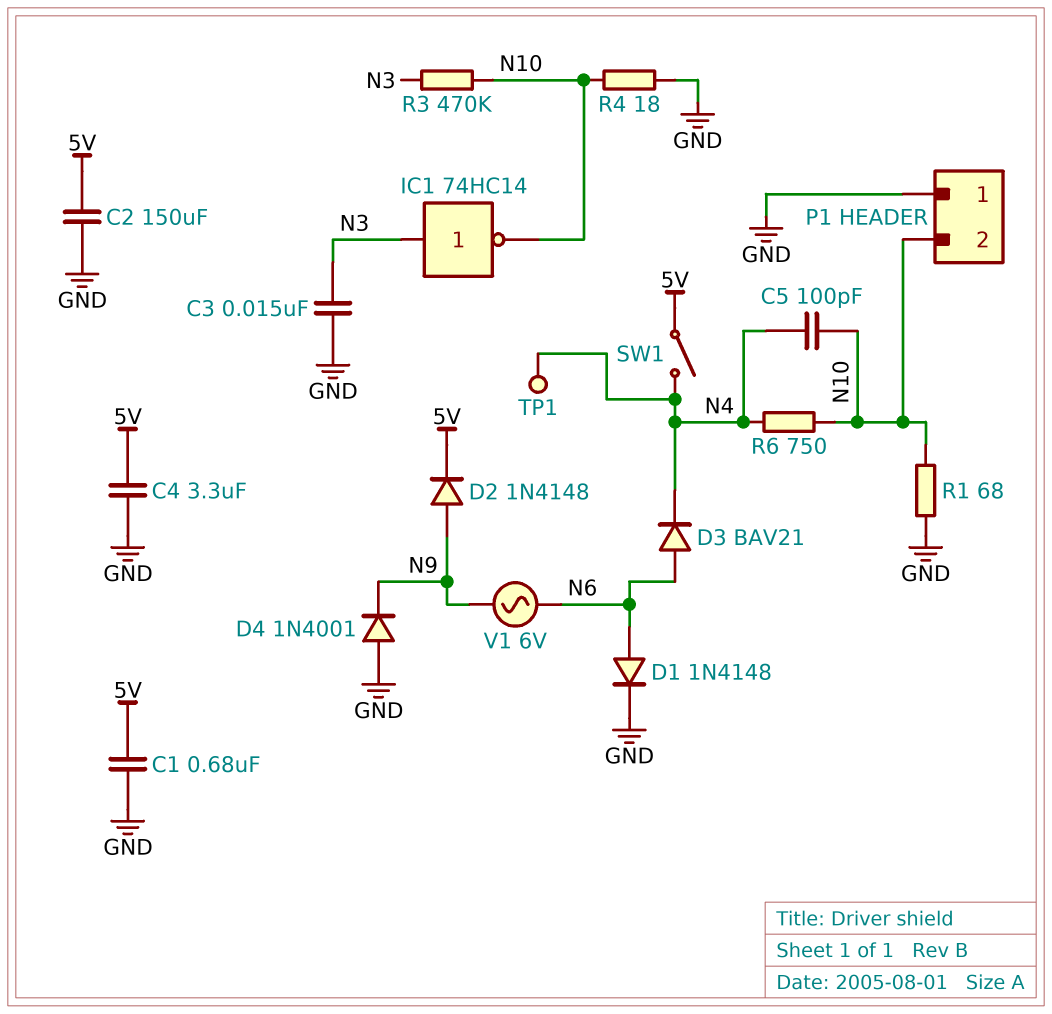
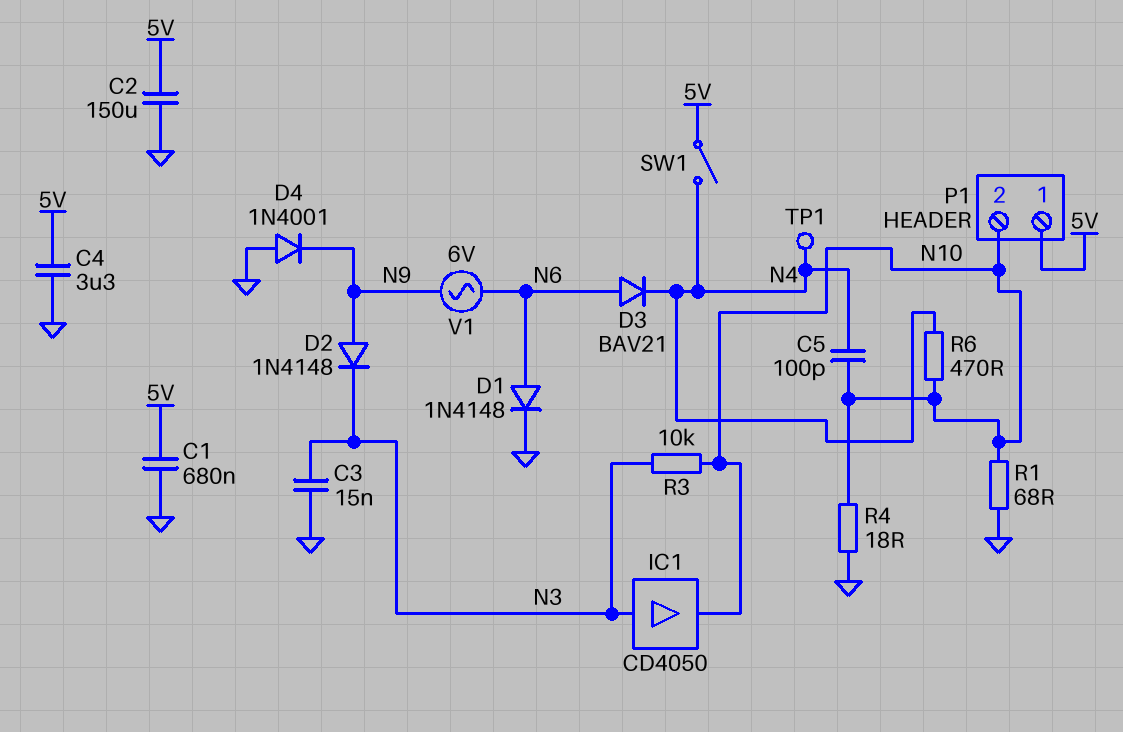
D2: diode 1N4148 (A N9, K 5V) -> diode 1N4148 (A N9, K N3)
IC1: NOT 74HC14 (in N3, out N10) -> buffer CD4050 (in N3, out N10)
P1 pin 1: GND -> 5V
R3: 470k (N3, N10) -> 10k (N3, N10)
R6: 750 (N4, N10) -> 470 (N4, N10)

